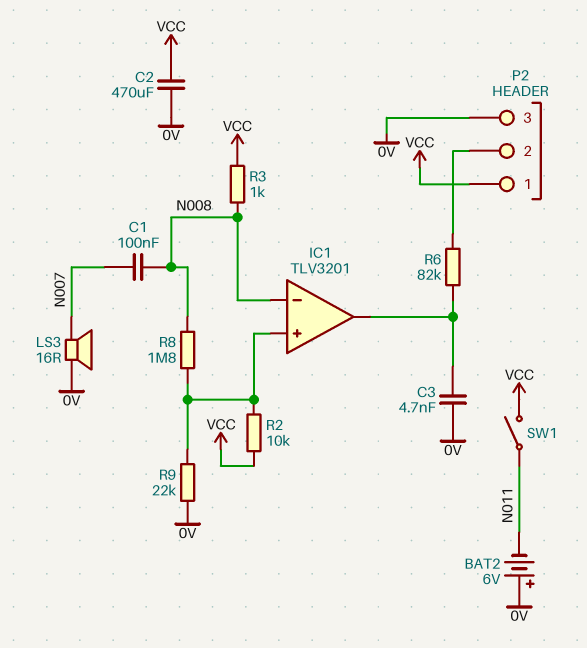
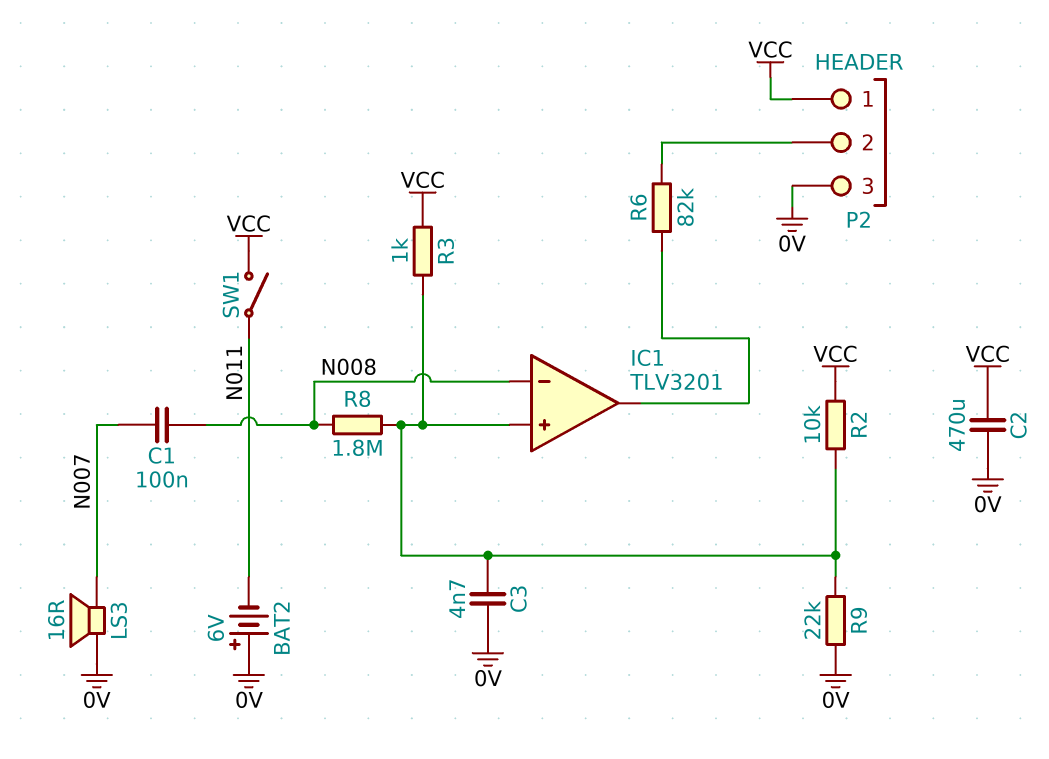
C3: 4.7nF (0V, IC1/out) -> 4.7nF (0V, IC1/in+)
R3: 1k (N008, VCC) -> 1k (IC1/in+, VCC)

